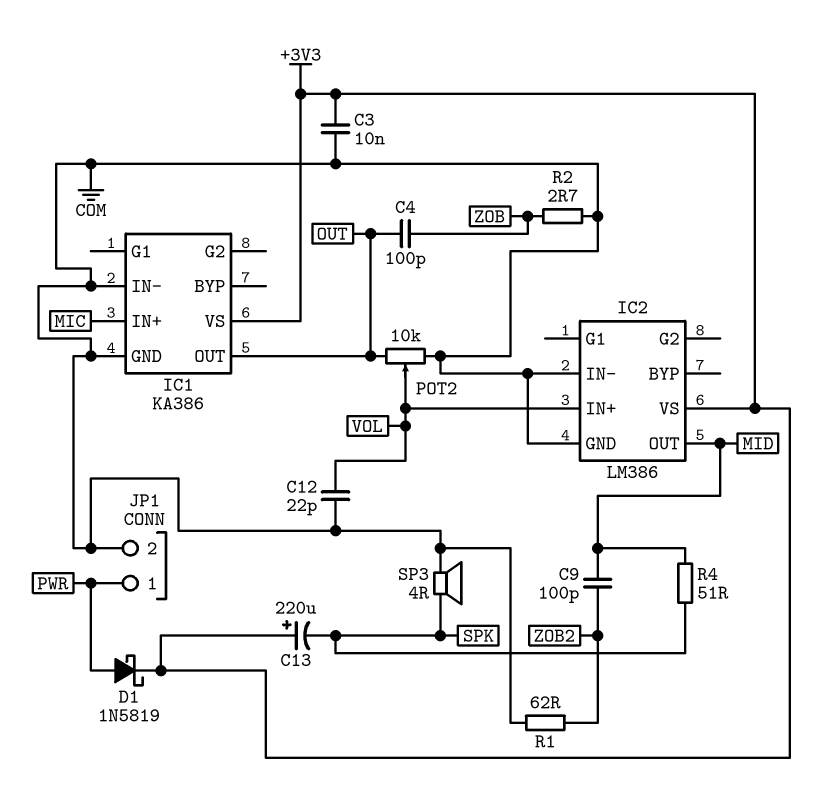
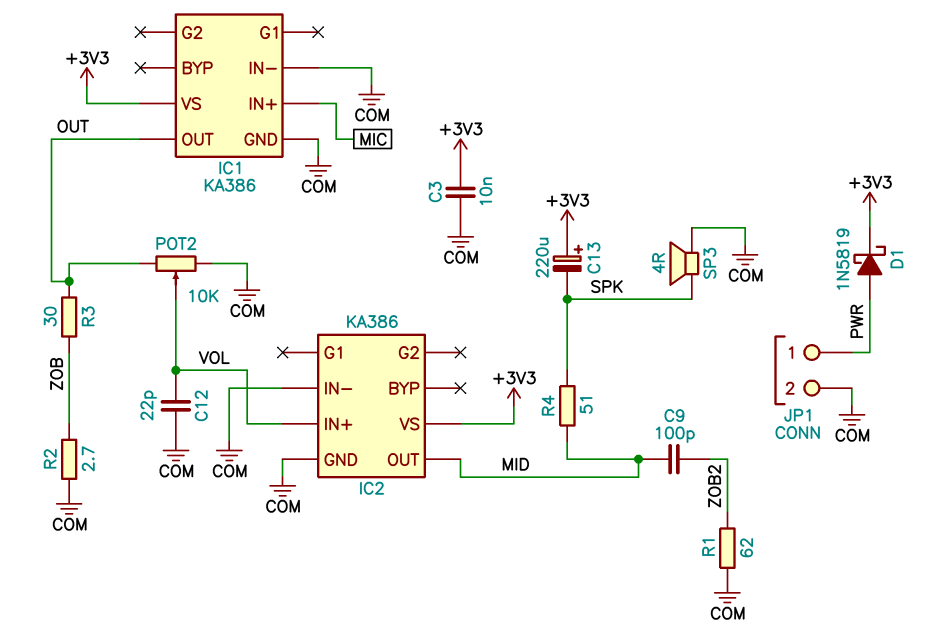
C4: 100pF (OUT, ZOB) -> none
IC2: LM386 -> KA386
R3: none -> 30 (OUT, ZOB)

